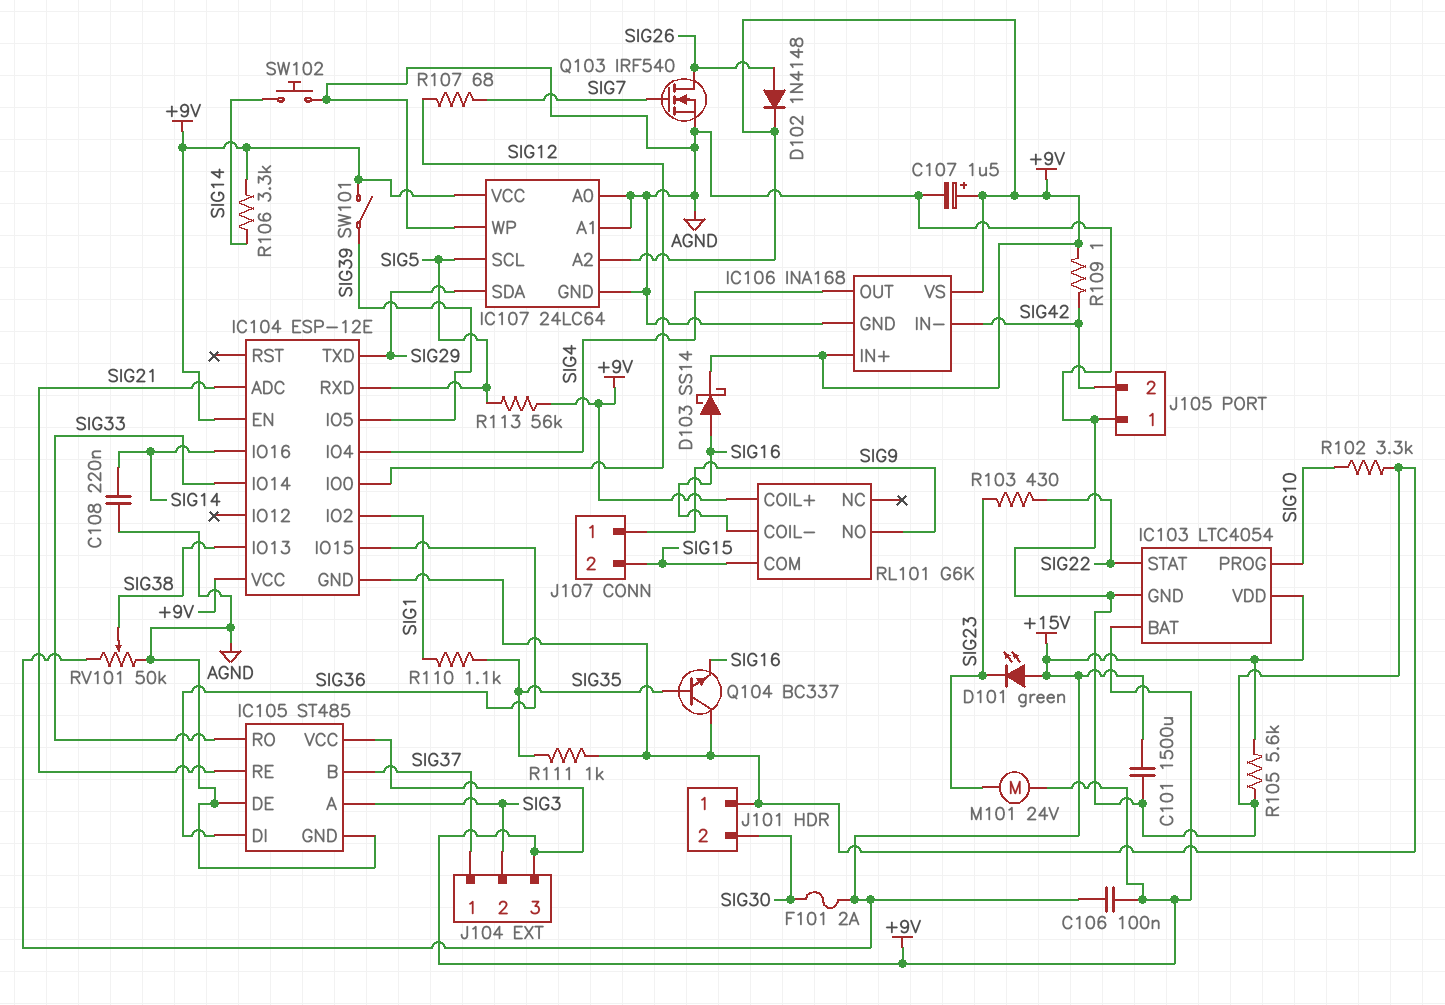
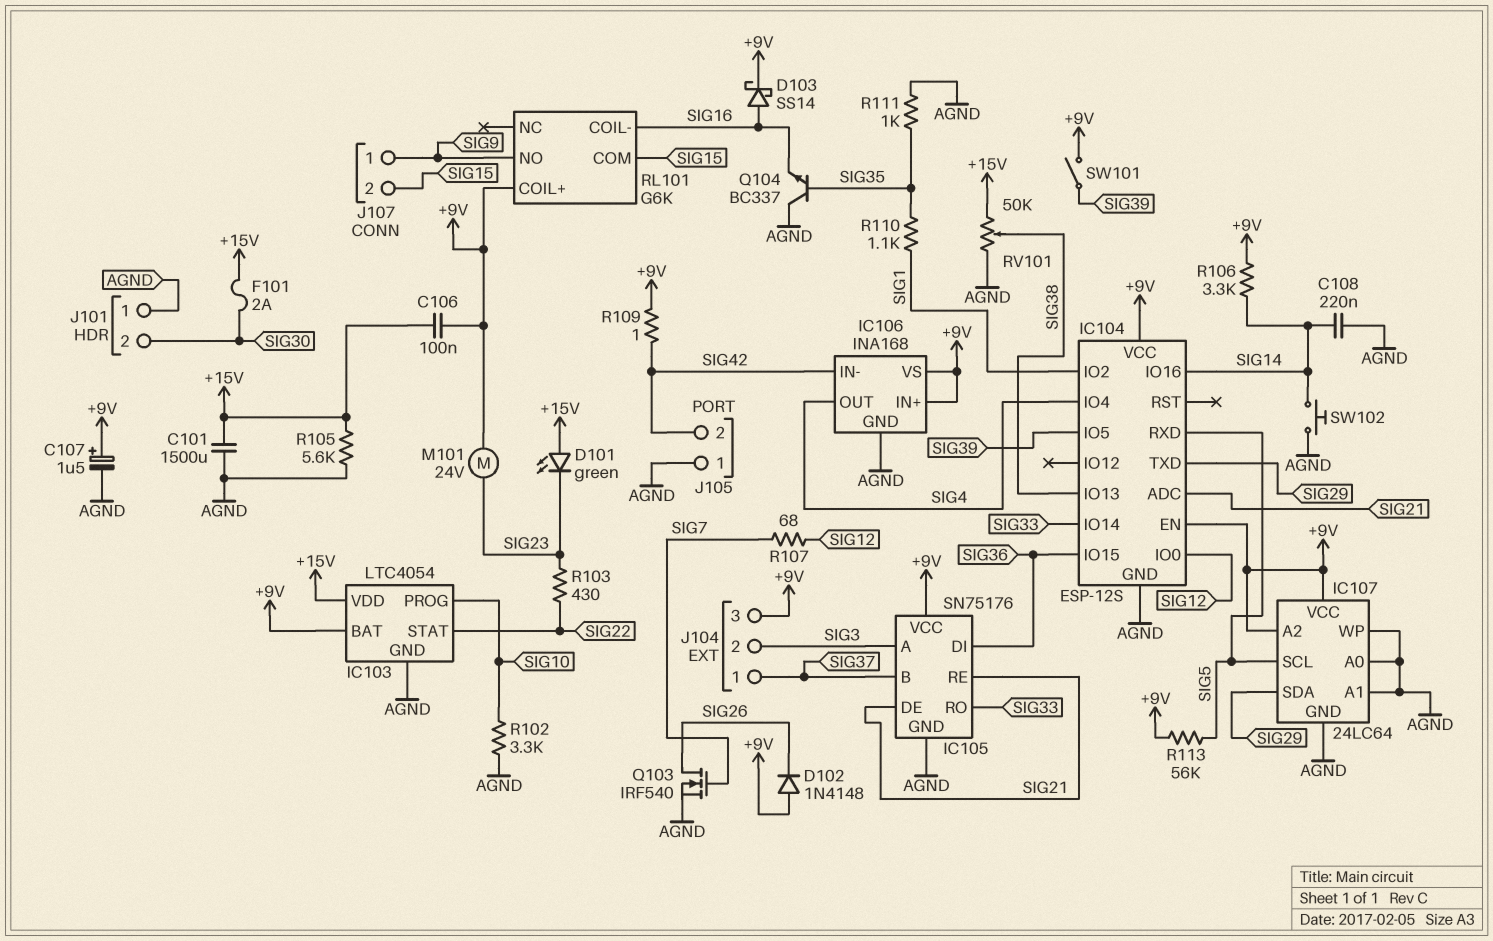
D102: diode 1N4148 (A SIG26, K +9V) -> diode 1N4148 (A +9V, K SIG26)
IC104: ESP-12E -> ESP-12S
IC105: ST485 -> SN75176
IC105 pin DE: AGND -> SIG21

